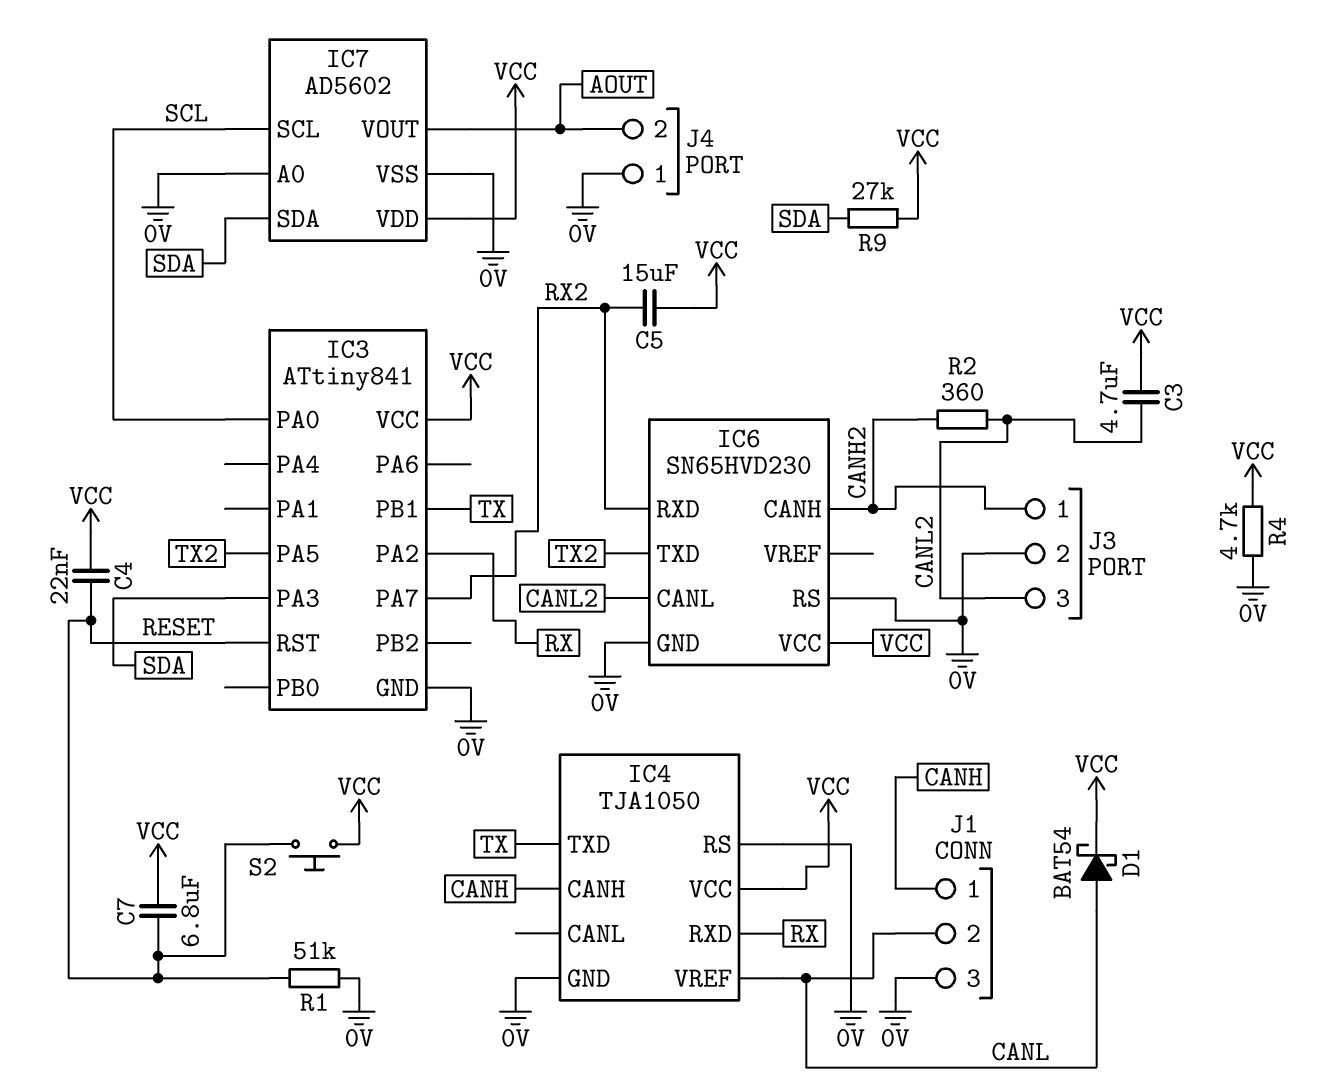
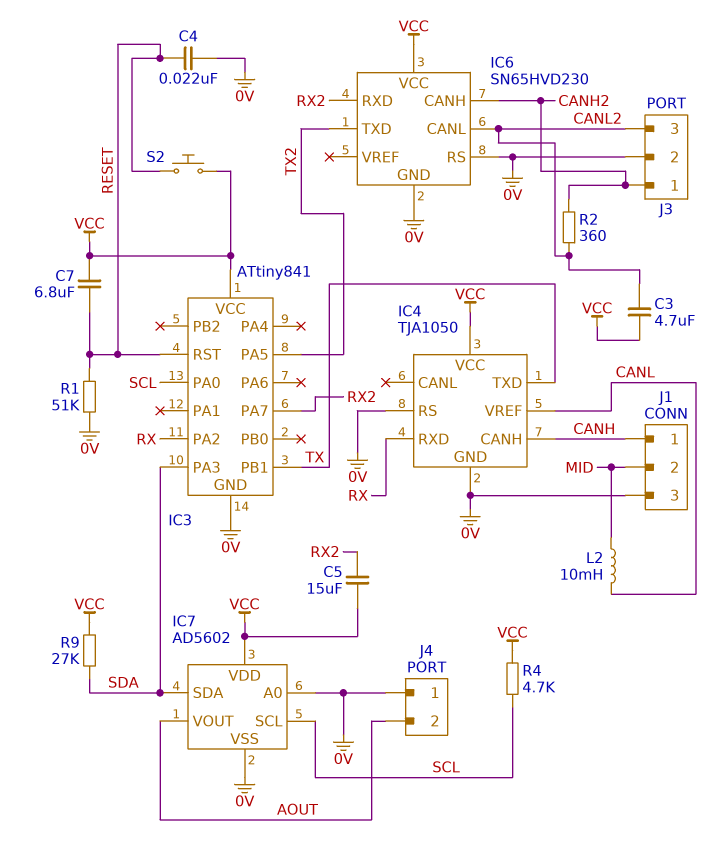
C4: 22nF (RESET, VCC) -> 22nF (0V, RESET)
D1: schottky BAT54 (A CANL, K VCC) -> none
J1 pin 2: CANL -> MID
L2: none -> 10mH (CANL, MID)
R4: 4.7k (0V, VCC) -> 4.7k (SCL, VCC)

